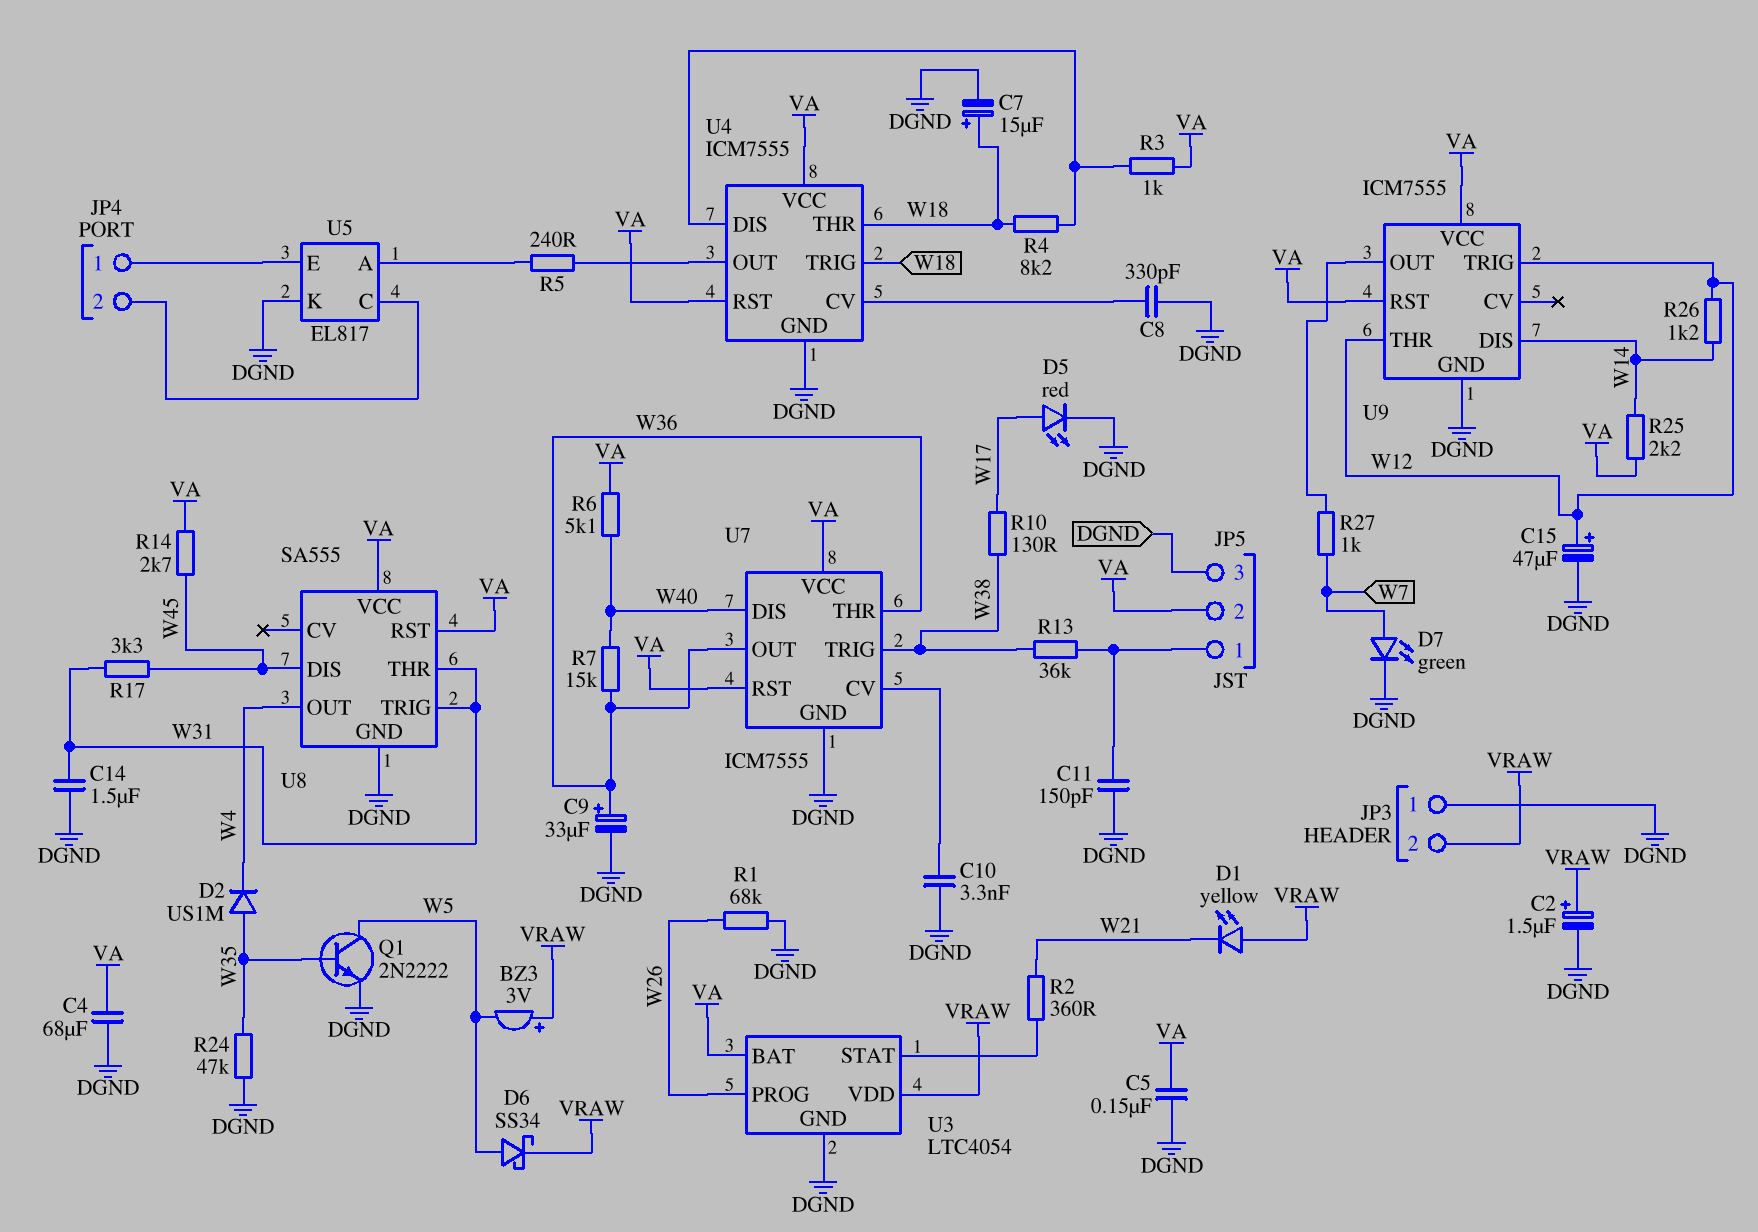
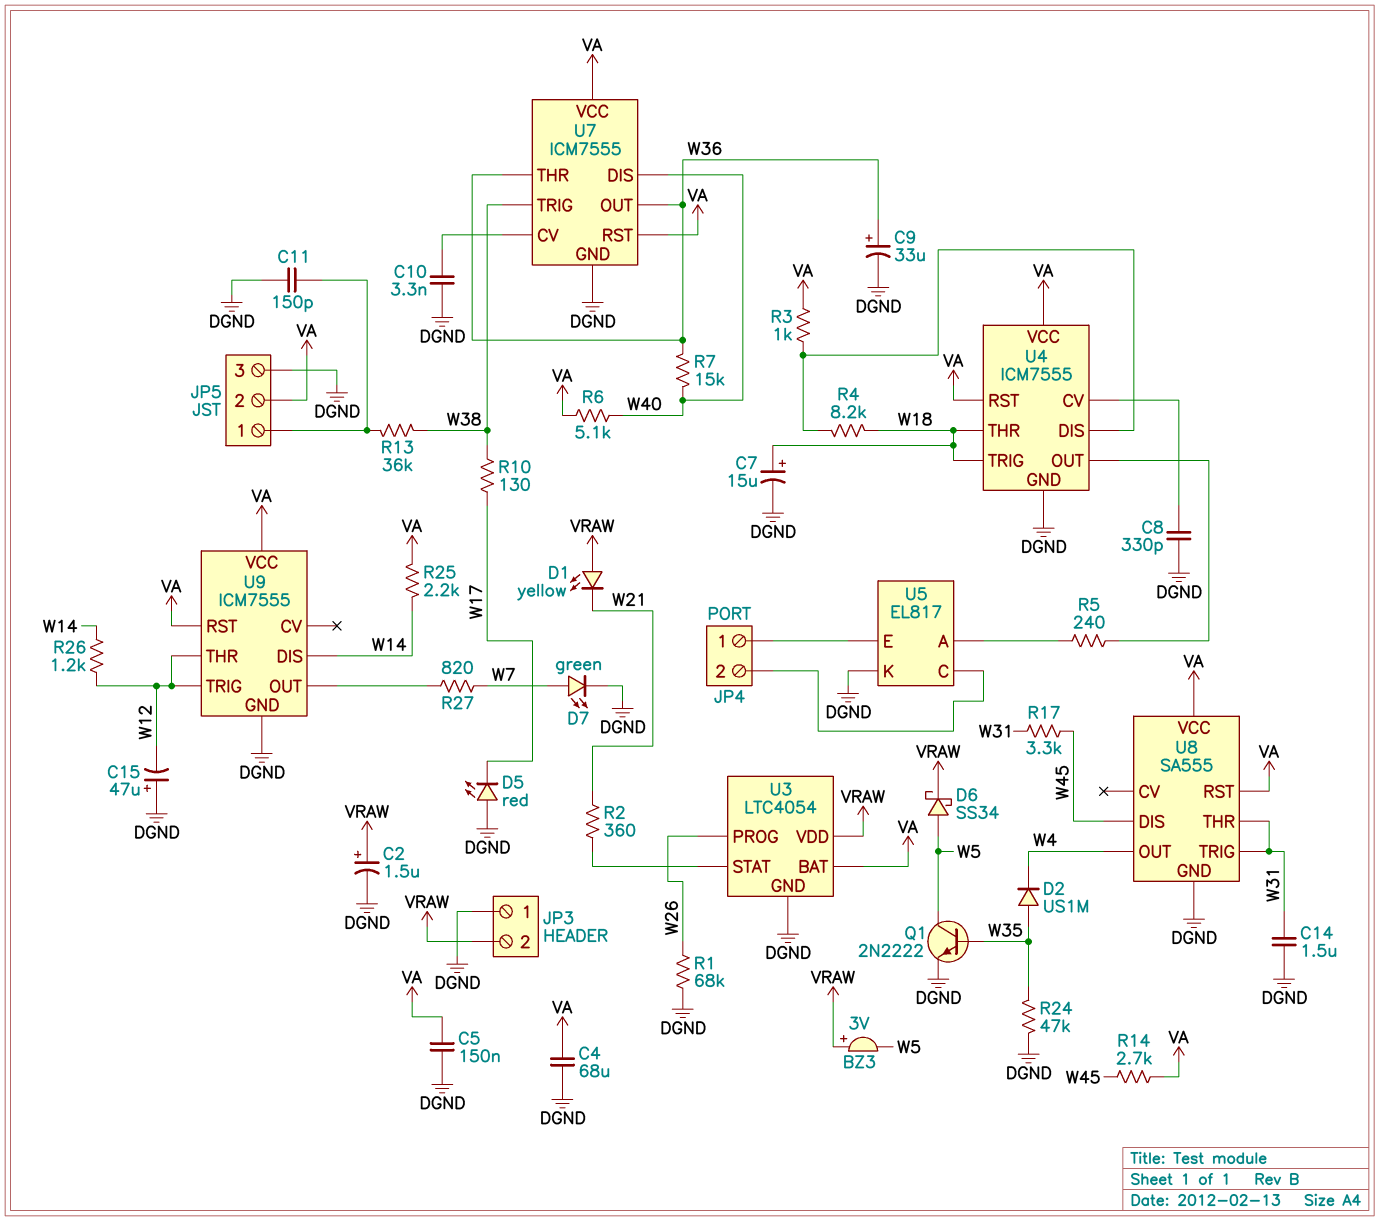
C15: 47uF (plus W12, minus DGND) -> 47uF (plus DGND, minus W12)
D5: LED red (A W17, K DGND) -> LED red (A DGND, K W17)
R27: 1k (U9/OUT, W7) -> 820 (U9/OUT, W7)

